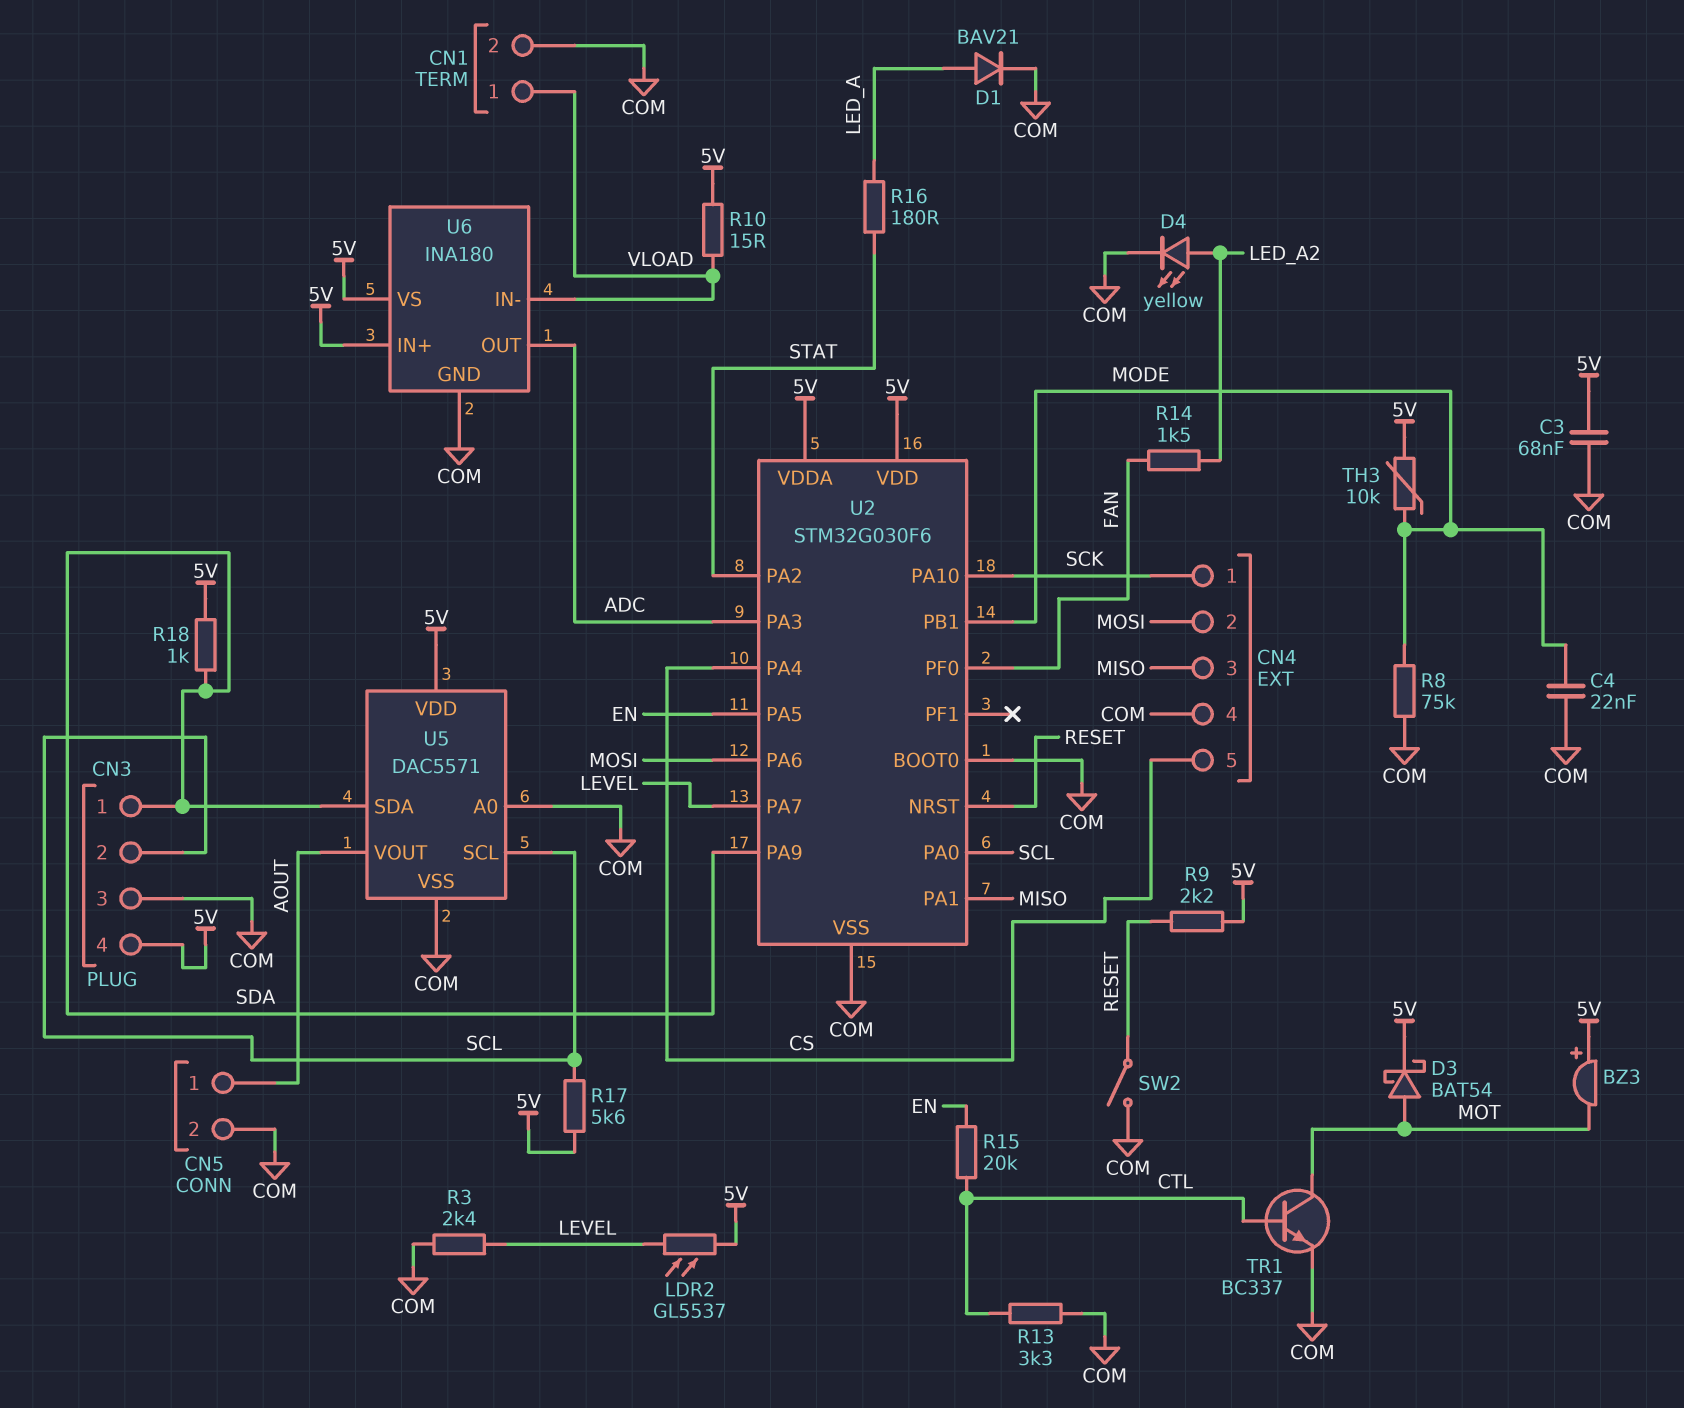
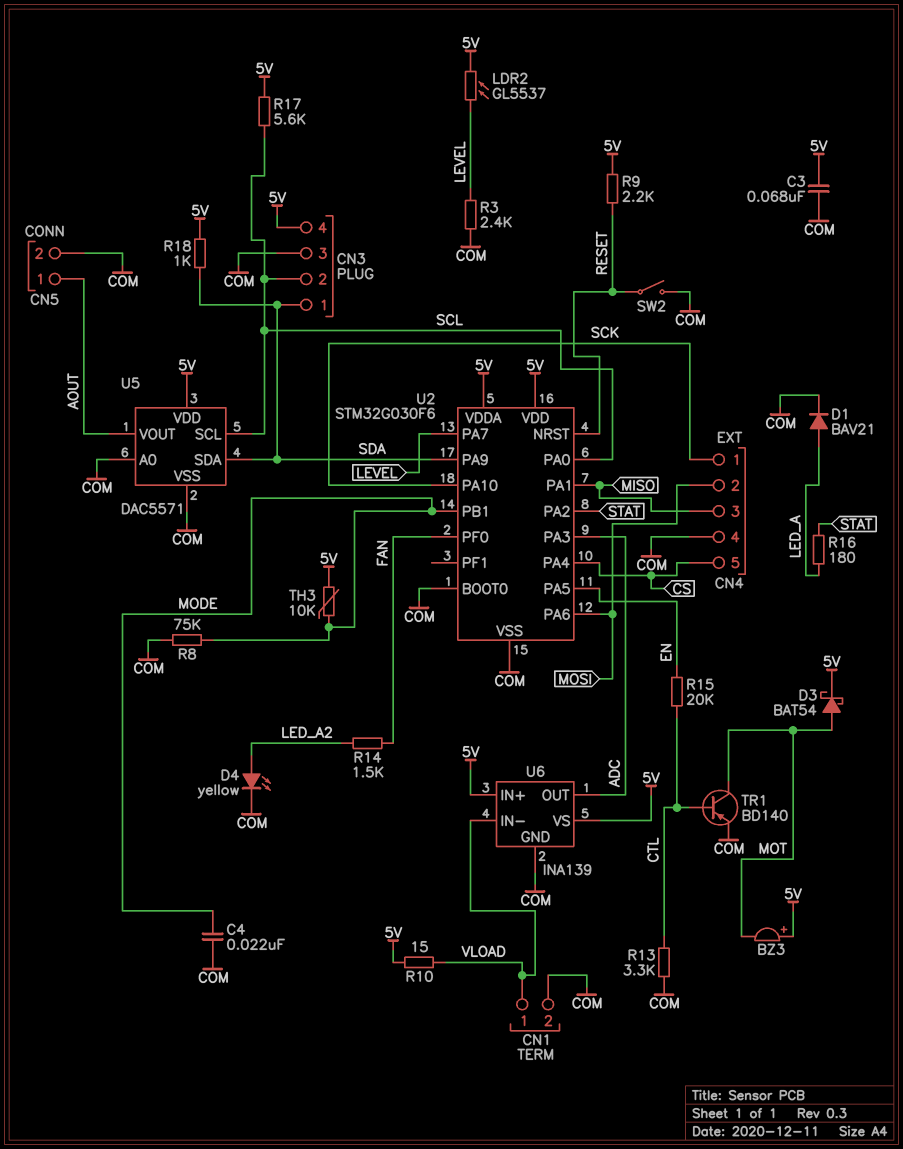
TR1: NPN BC337 (B CTL, C MOT, E COM) -> PNP BD140 (B CTL, C MOT, E COM)
U6: INA180 -> INA139

